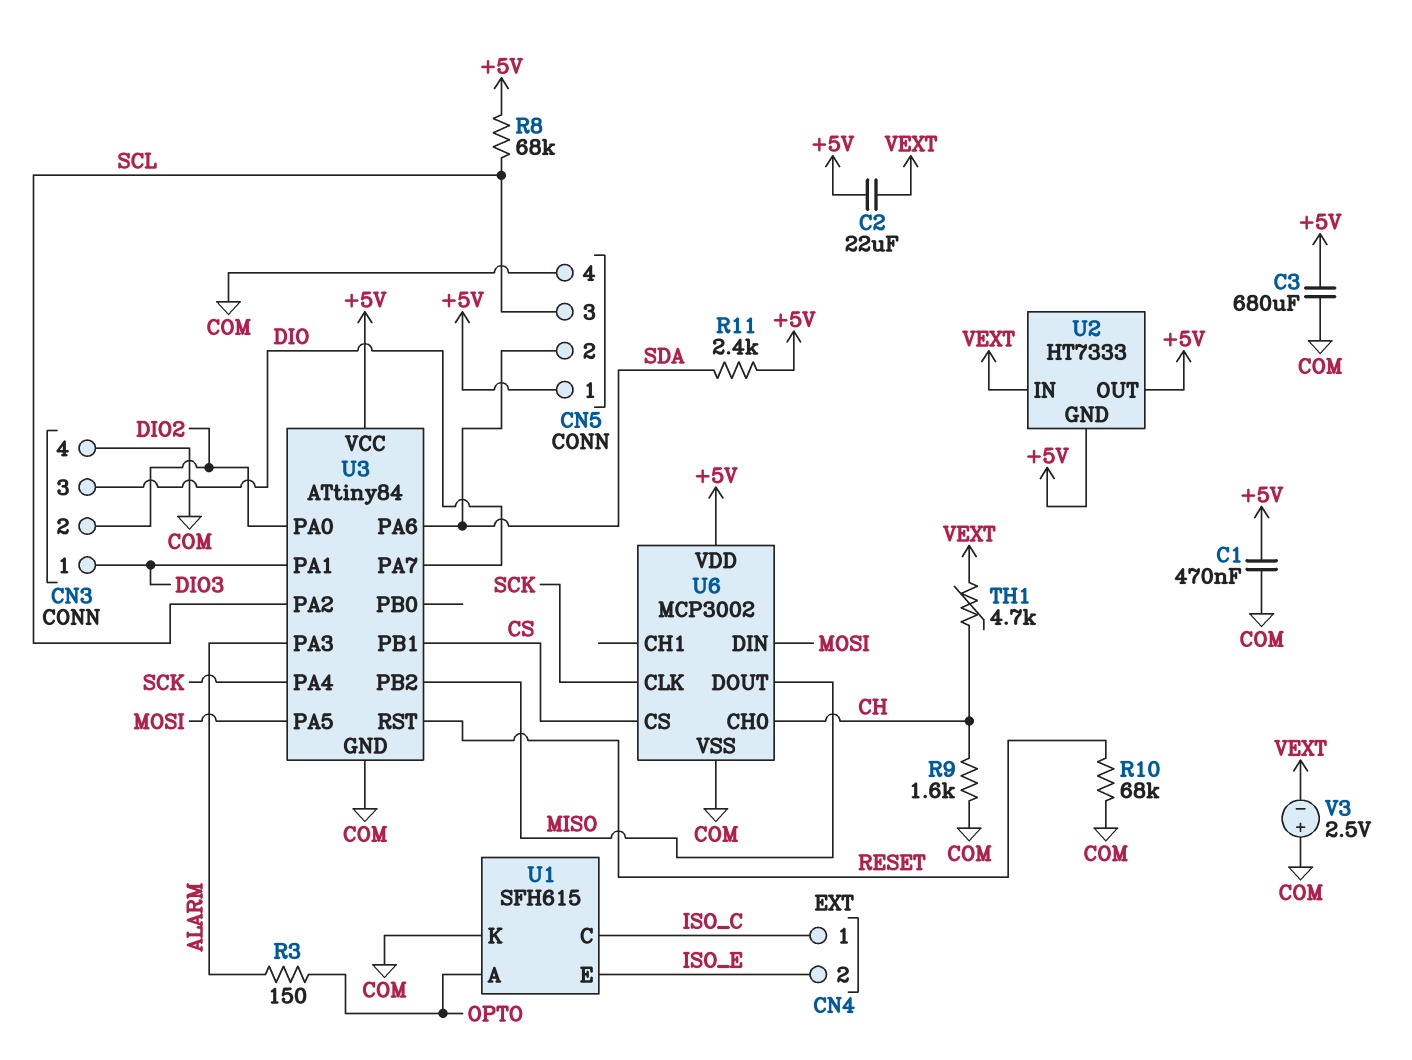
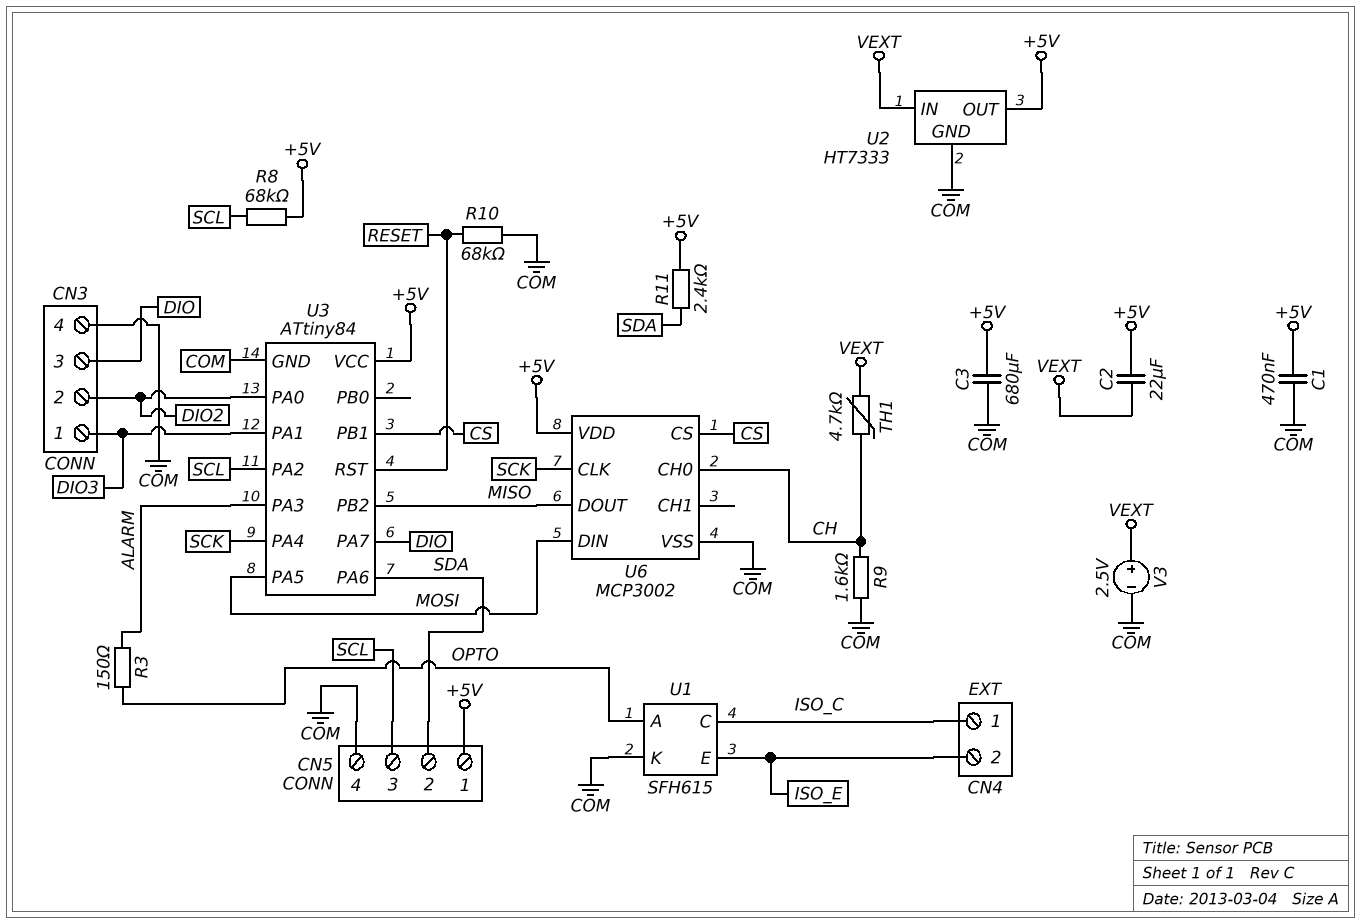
U2 pin GND: +5V -> COM
V3: 2.5V (plus COM, minus VEXT) -> 2.5V (plus VEXT, minus COM)

